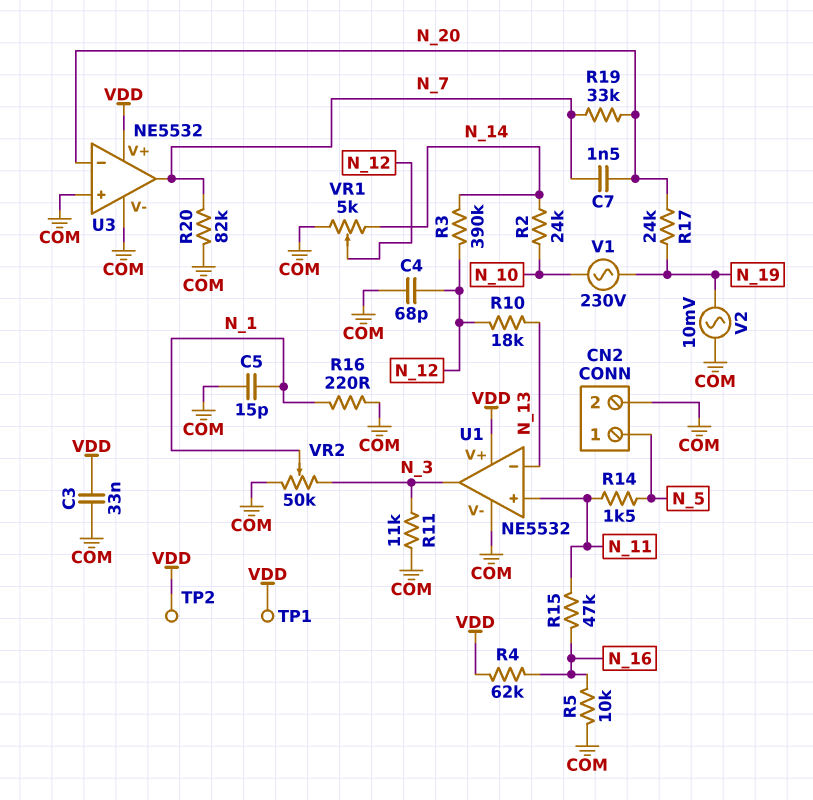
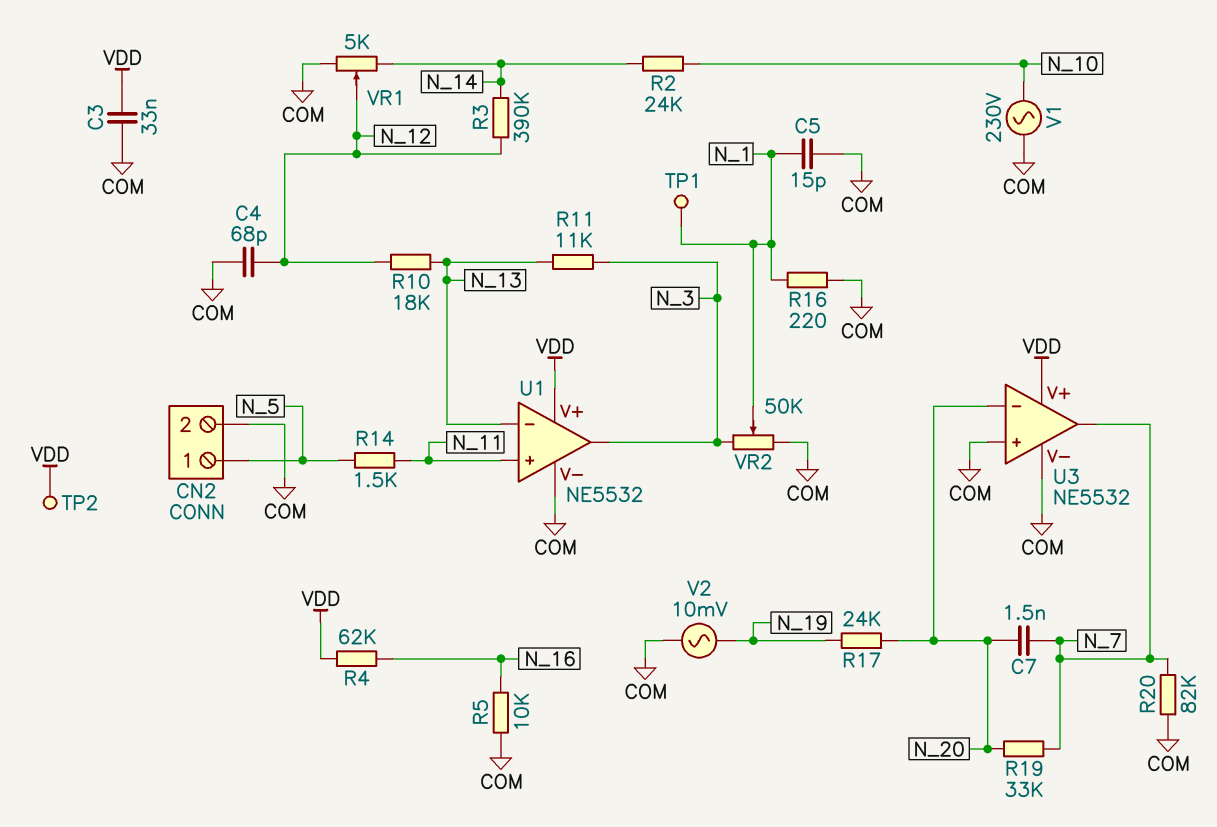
R11: 11k (COM, N_3) -> 11k (N_3, N_13)
R15: 47k (N_11, N_16) -> none
TP1: test point (VDD) -> test point (N_1)
V1: AC 230V (N_10, N_19) -> AC 230V (COM, N_10)

